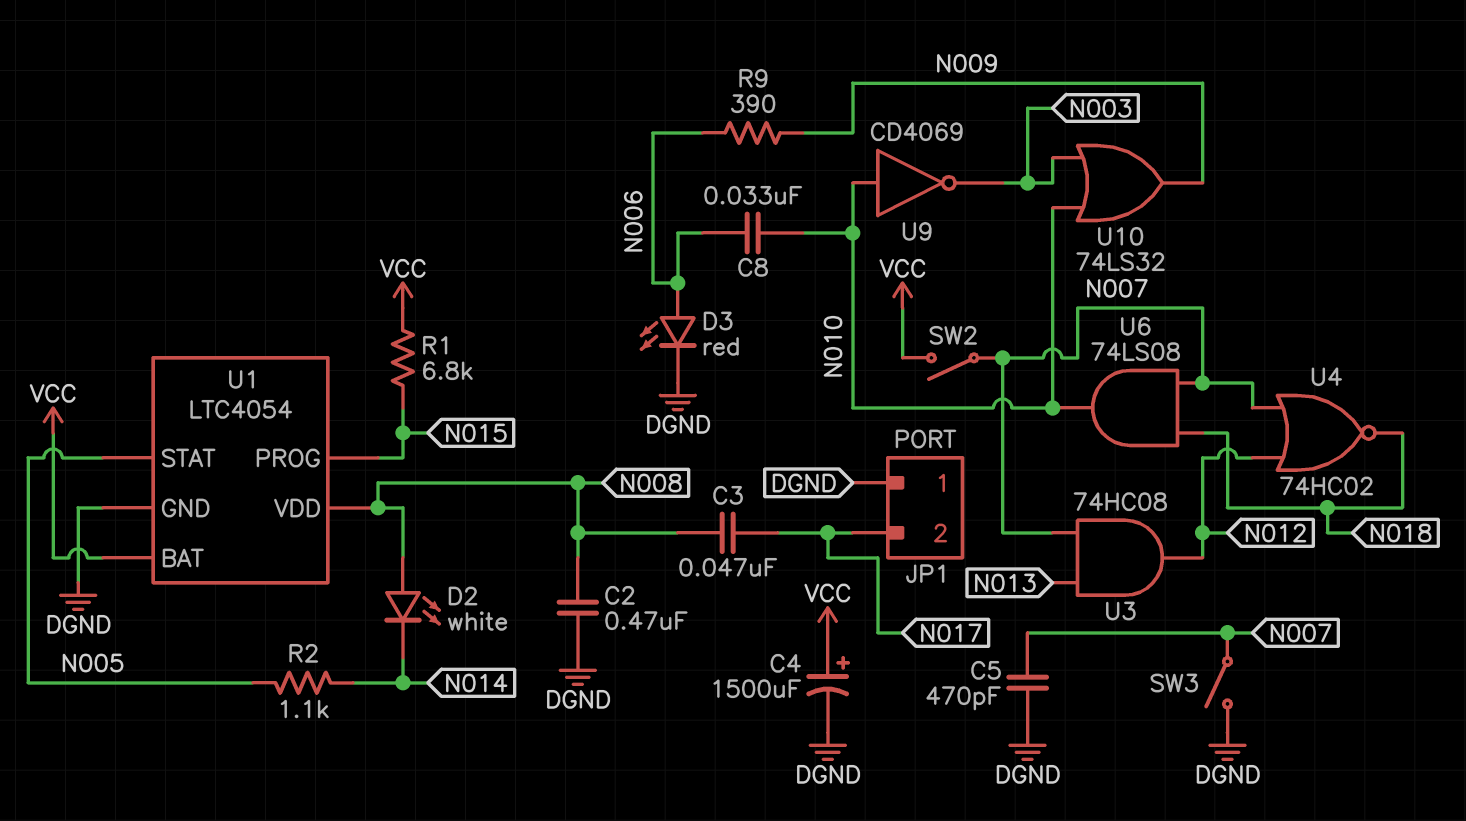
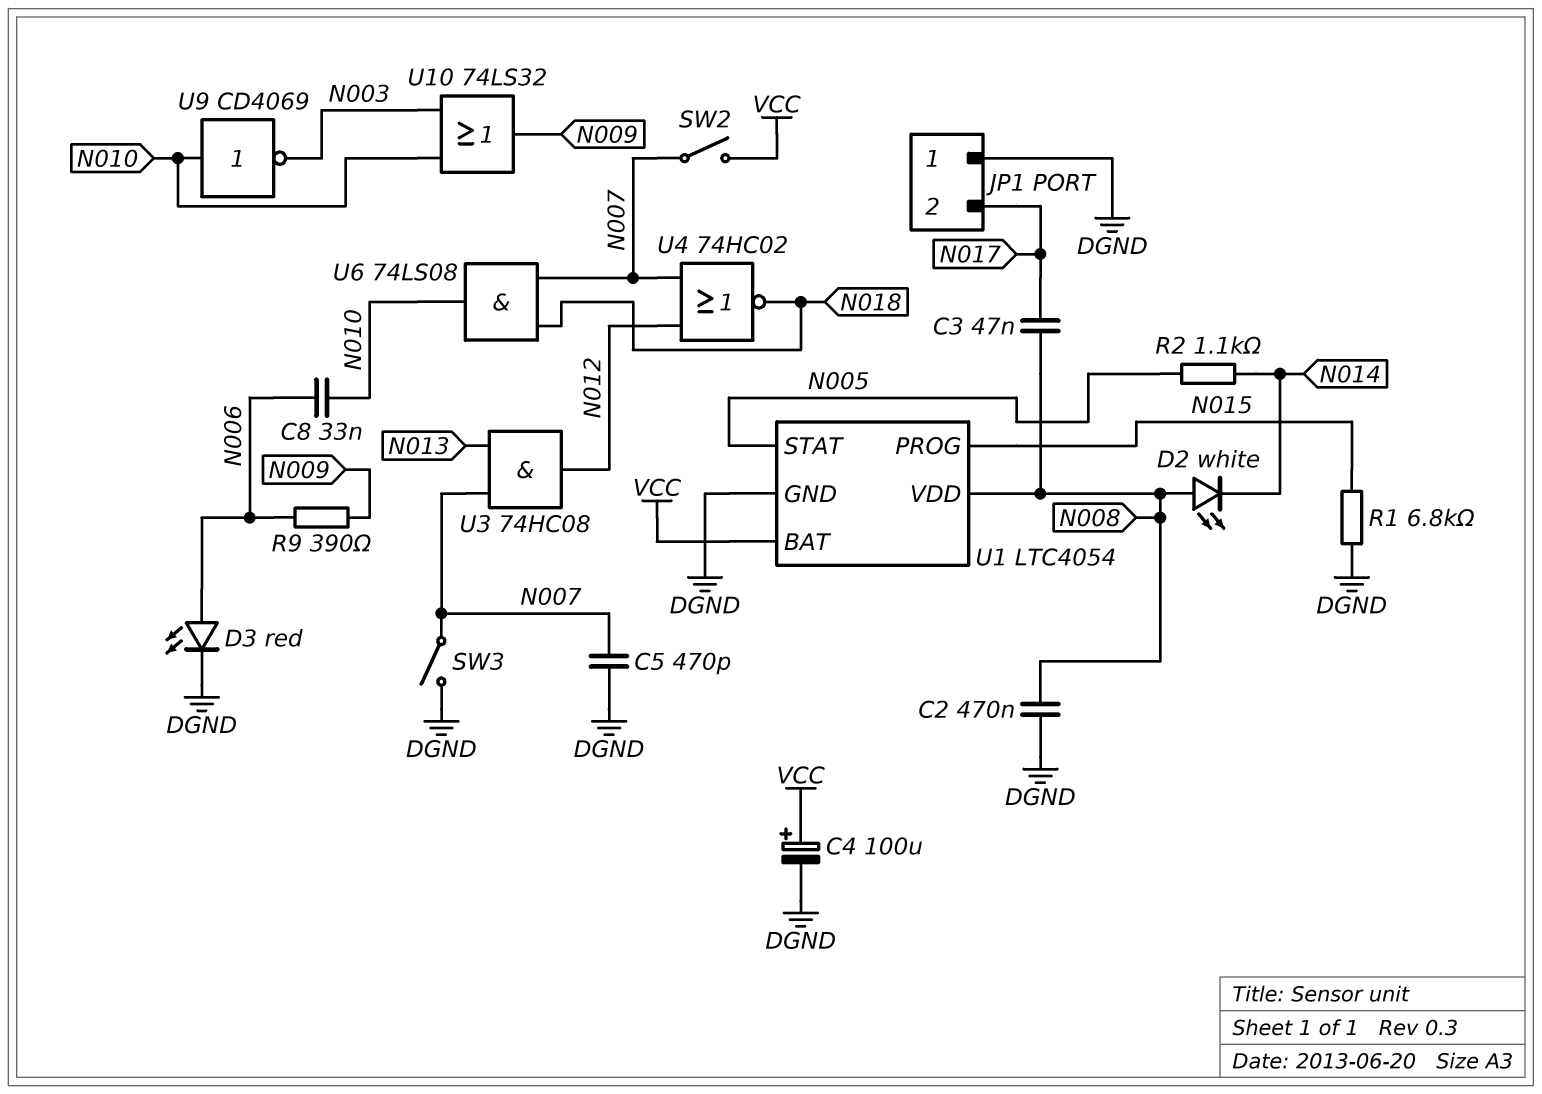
C4: 1500uF (plus VCC, minus DGND) -> 100uF (plus VCC, minus DGND)
R1: 6.8k (N015, VCC) -> 6.8k (DGND, N015)

